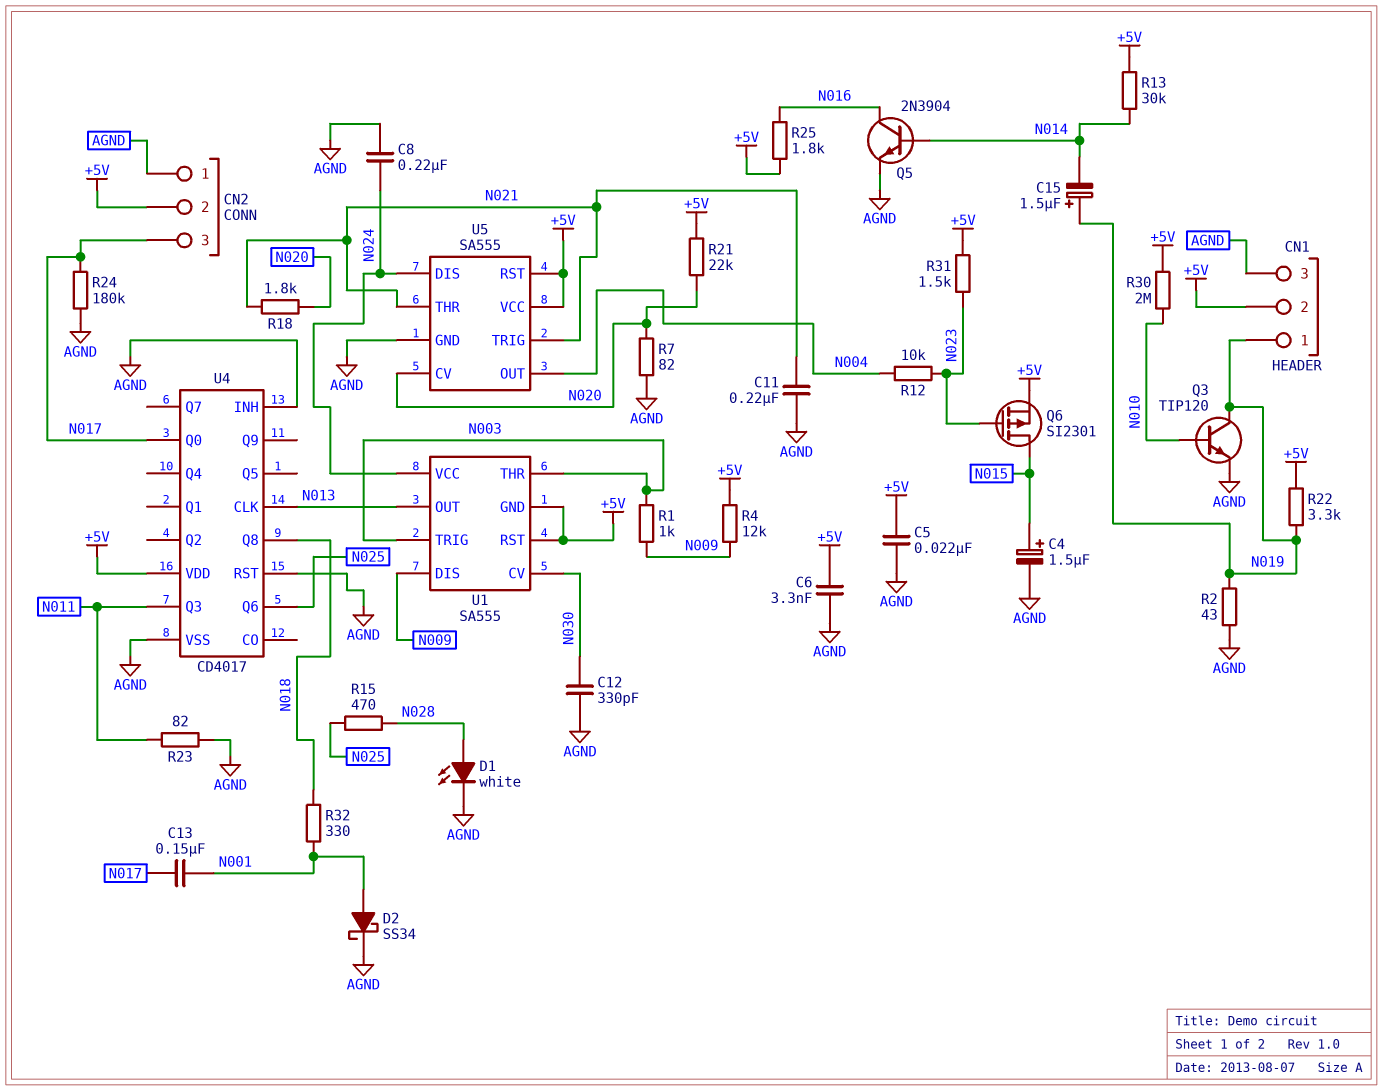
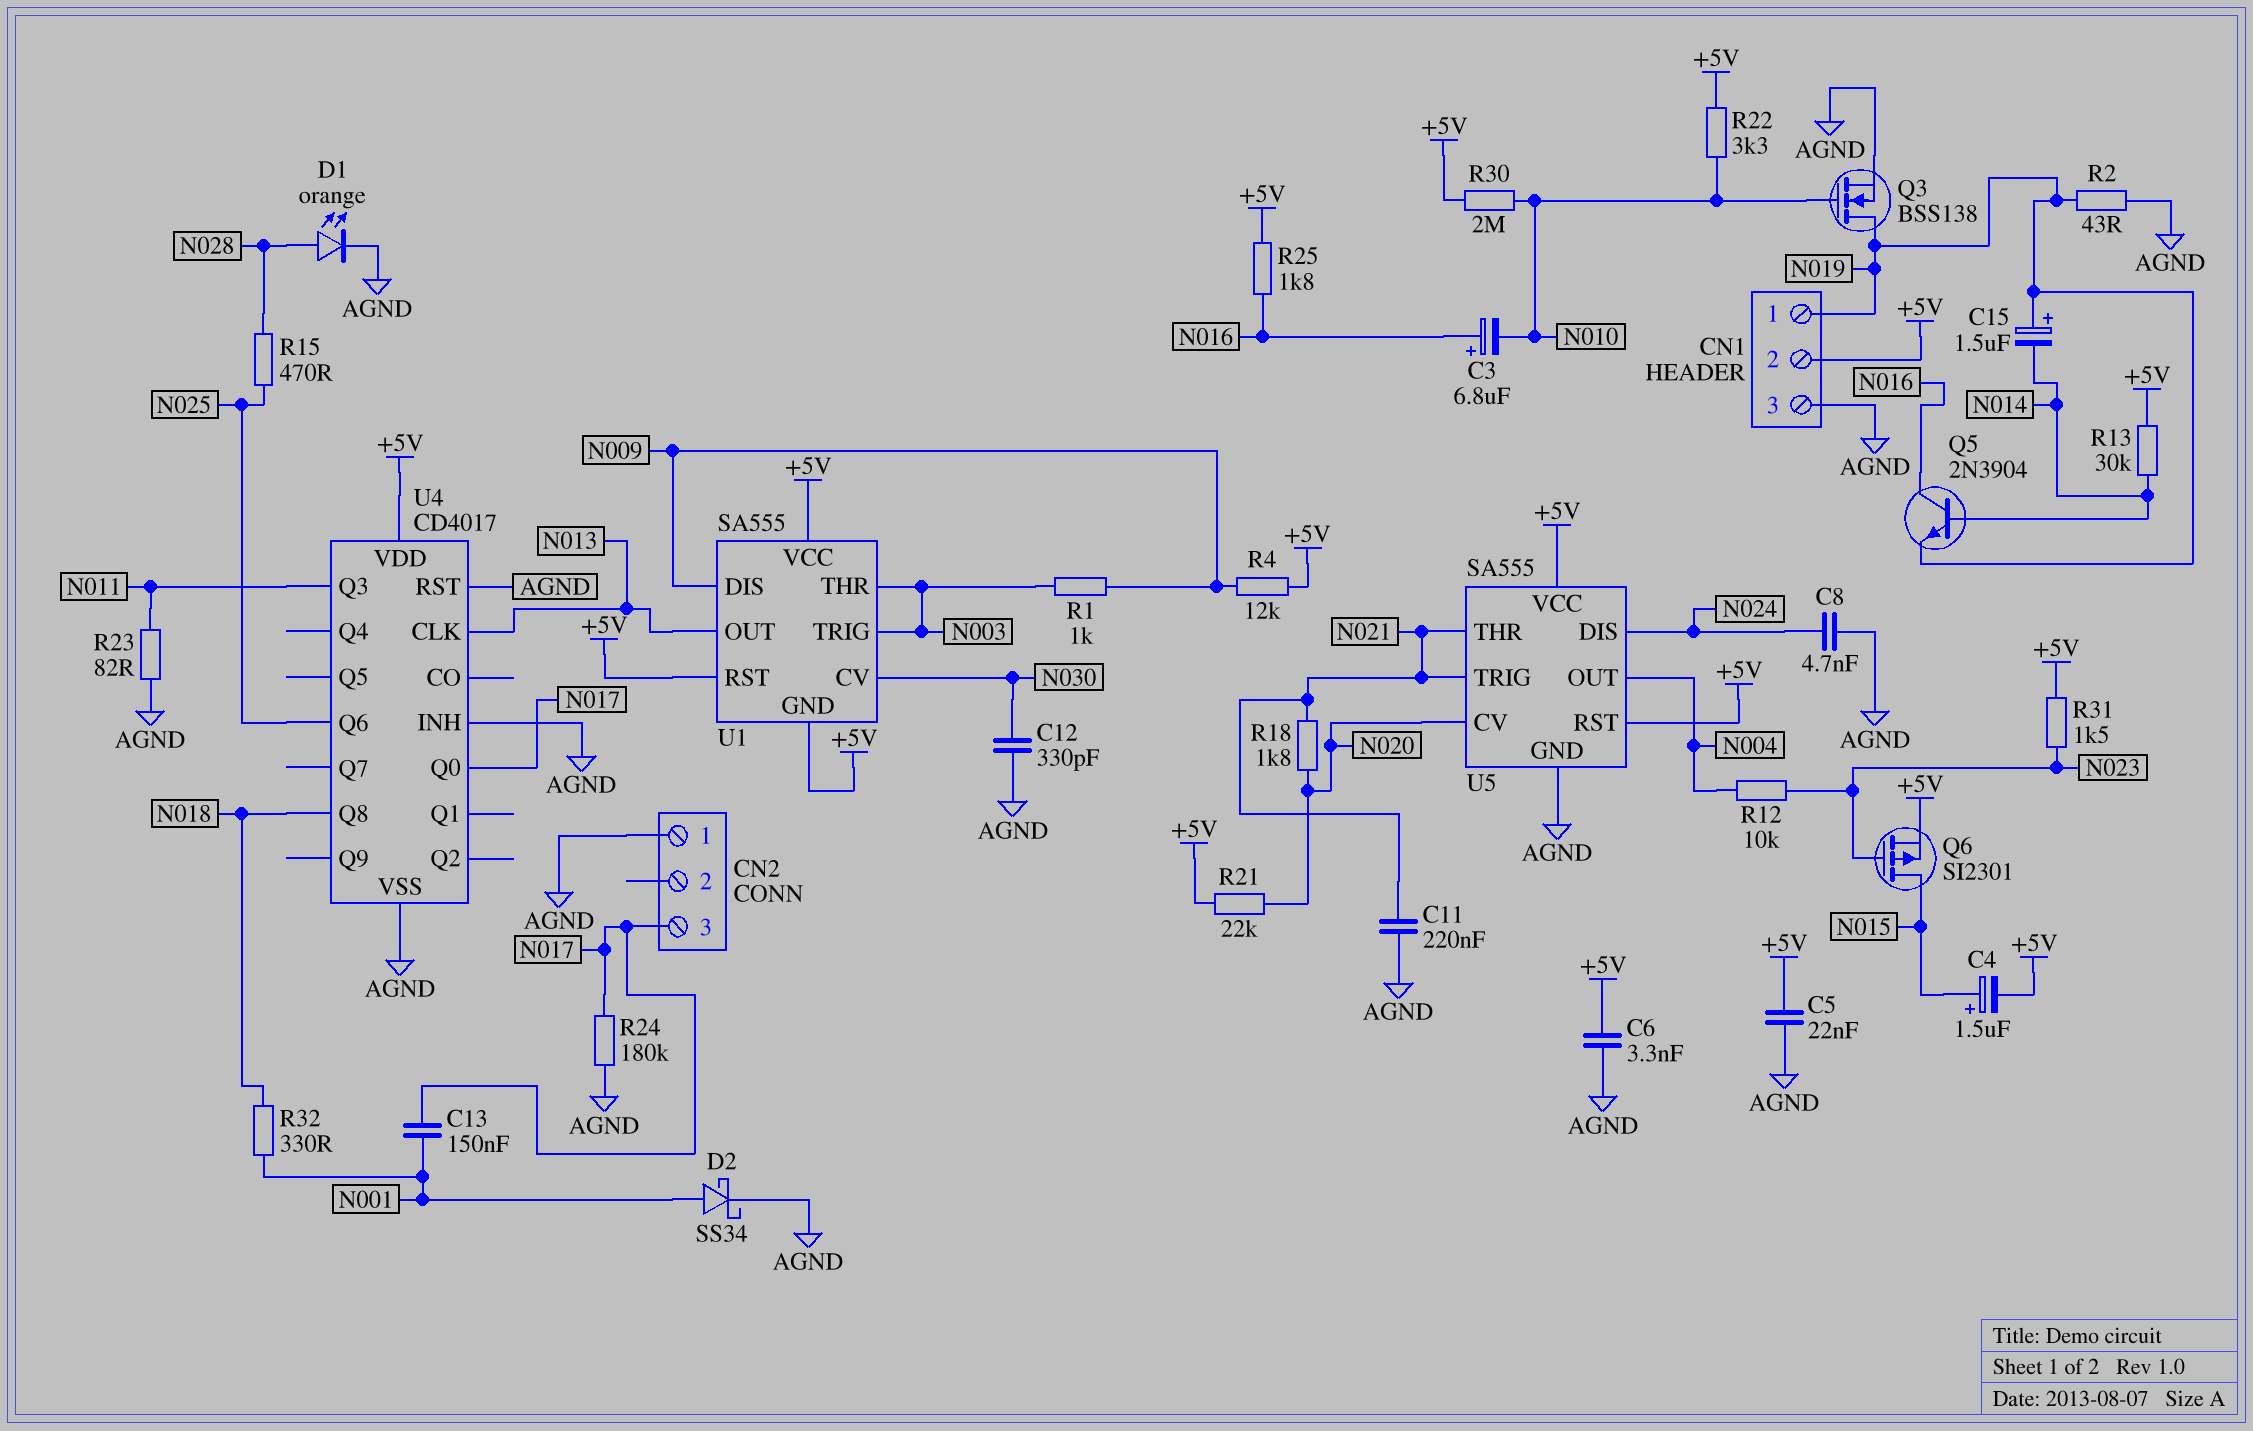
C3: none -> 6.8uF (plus N016, minus N010)
C4: 1.5uF (plus N015, minus AGND) -> 1.5uF (plus N015, minus +5V)
C8: 220nF (AGND, N024) -> 4.7nF (AGND, N024)
CN2 pin 2: +5V -> none
D1: LED white (A N028, K AGND) -> LED orange (A N028, K AGND)
Q3: NPN TIP120 (B N010, C N019, E AGND) -> NMOS BSS138 (G N010, D N019, S AGND)
Q5: NPN 2N3904 (B N014, C N016, E AGND) -> NPN 2N3904 (B N014, C N016, E N019)
R7: 82 (AGND, N020) -> none
R22: 3.3k (+5V, N019) -> 3.3k (+5V, N010)
U1 pin VCC: N024 -> +5V

